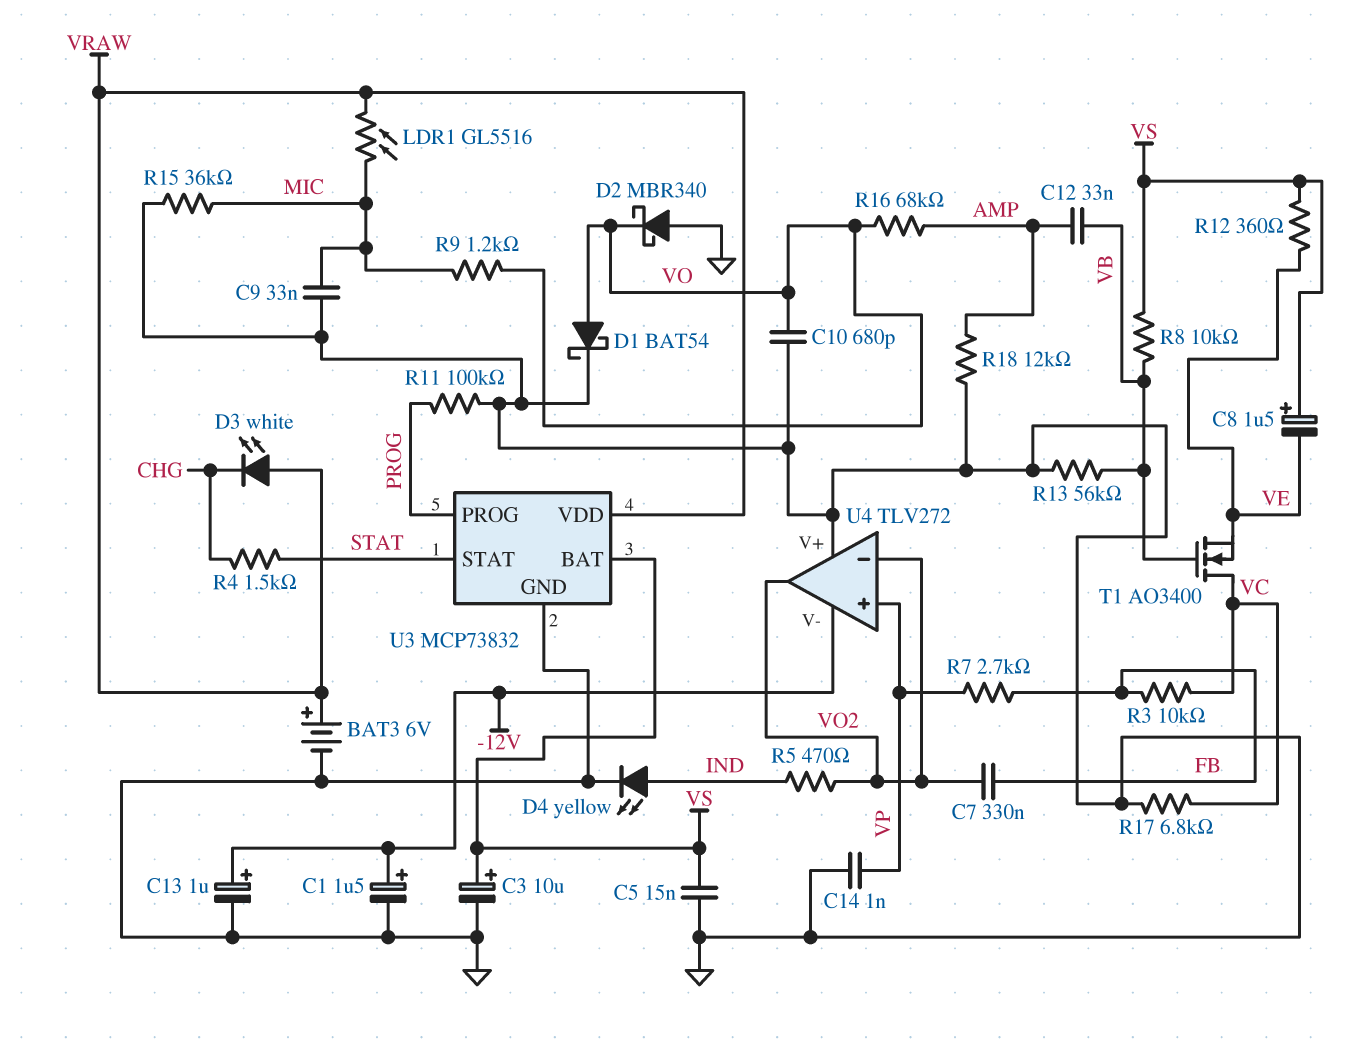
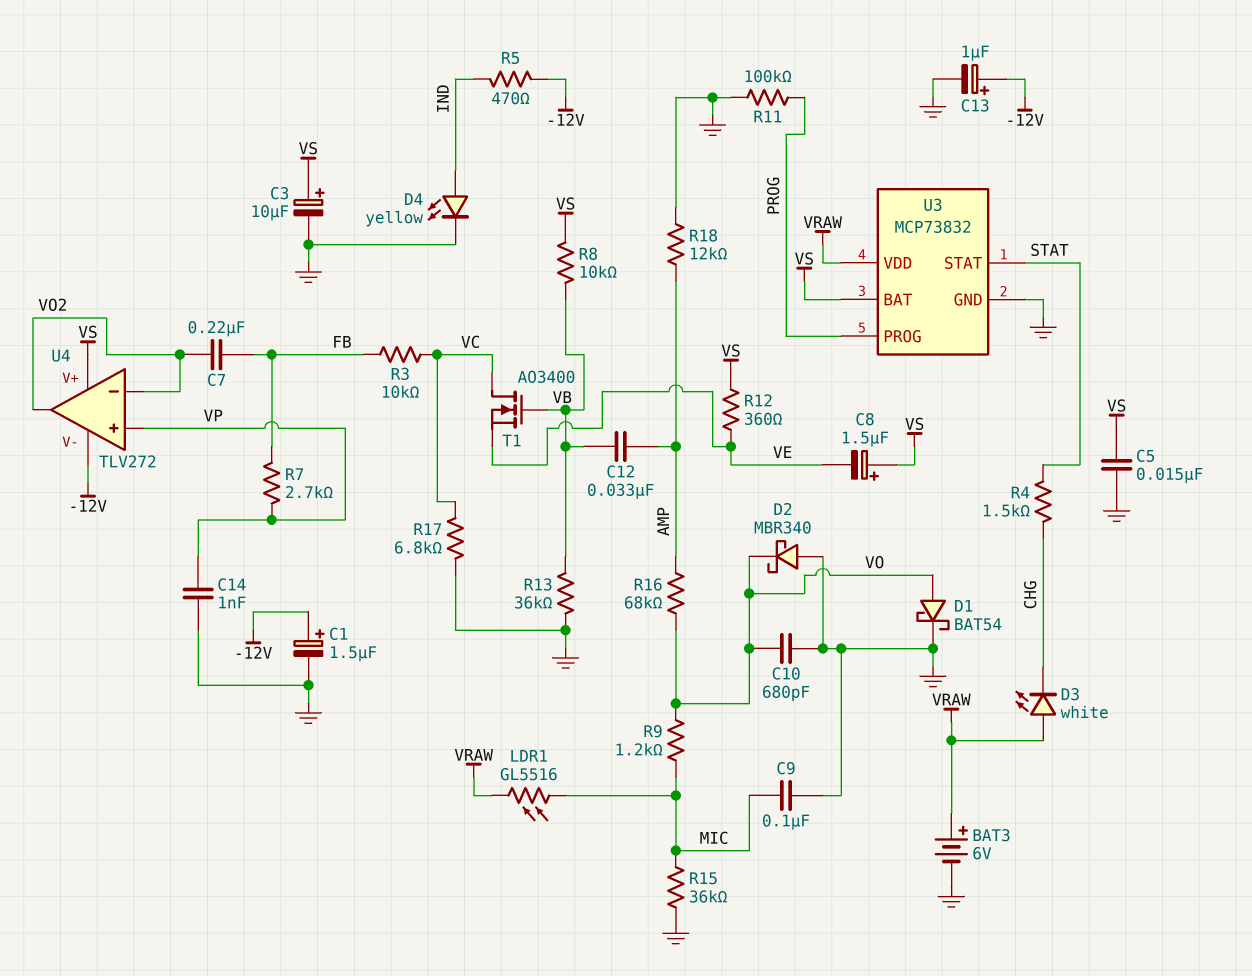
C7: 330nF (FB, VO2) -> 220nF (FB, VO2)
C9: 33nF (GND, MIC) -> 100nF (GND, MIC)
R5: 470 (IND, VO2) -> 470 (-12V, IND)
R13: 56k (GND, VB) -> 36k (GND, VB)
U4 pin V+: GND -> VS

